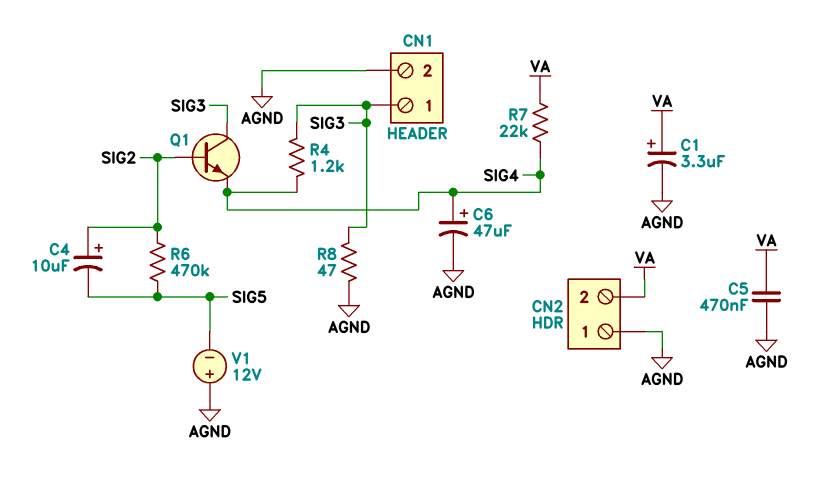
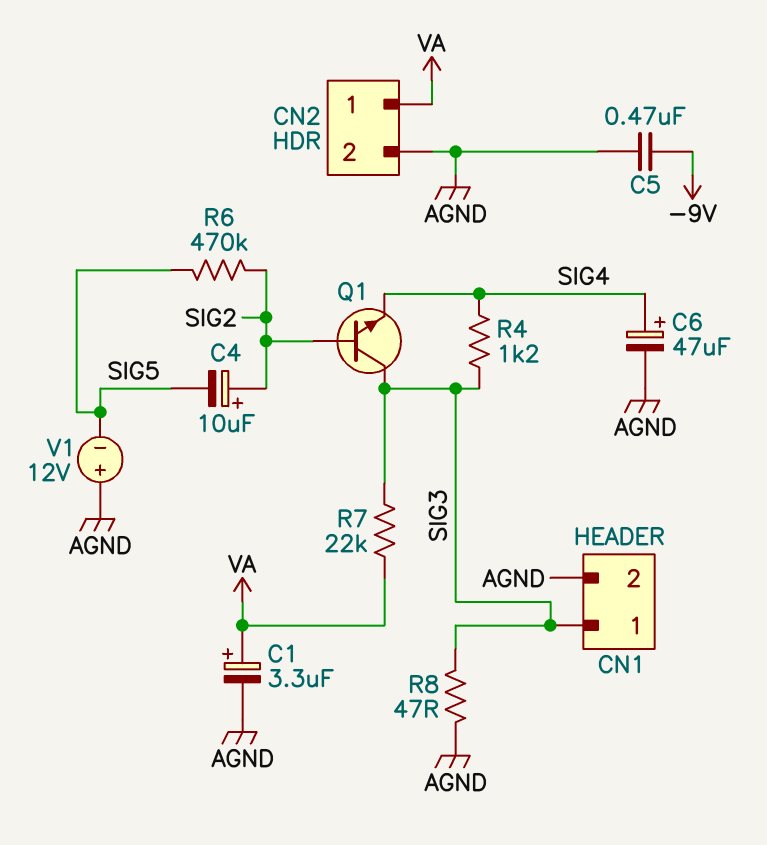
C5: 470nF (AGND, VA) -> 470nF (-9V, AGND)
CN2 pin 1: AGND -> VA
CN2 pin 2: VA -> AGND
R7: 22k (SIG4, VA) -> 22k (SIG3, VA)

